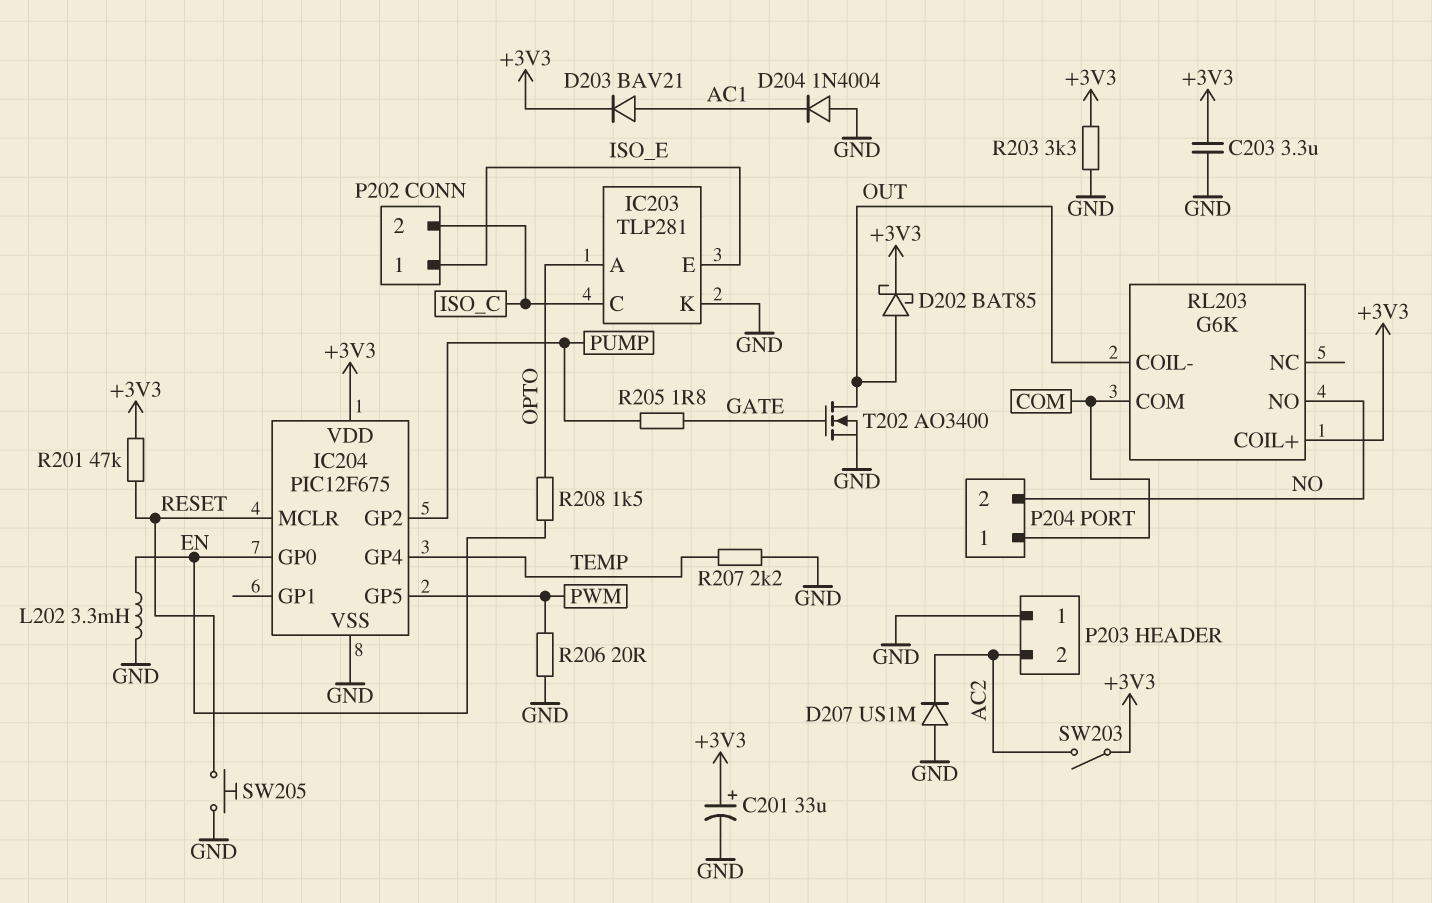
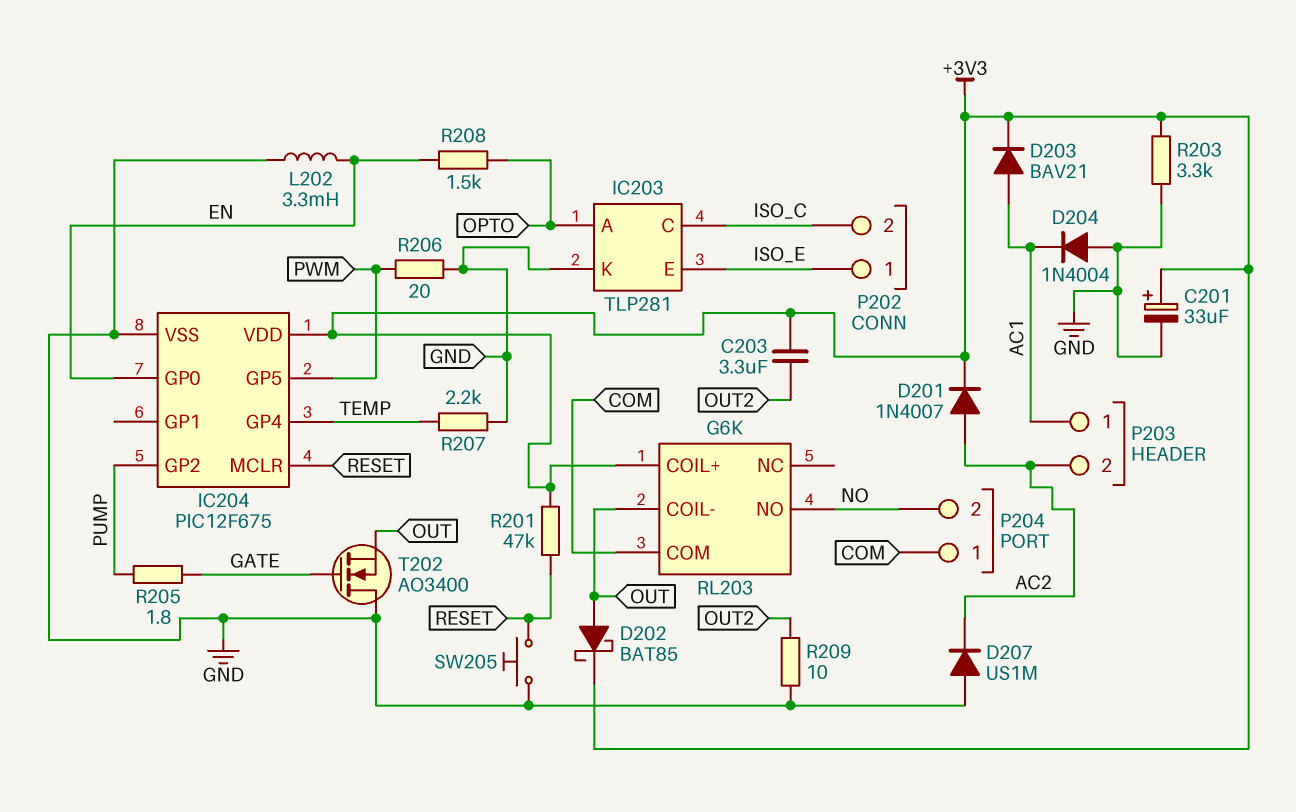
C203: 3.3uF (+3V3, GND) -> 3.3uF (+3V3, OUT2)
D201: none -> diode 1N4007 (A AC2, K +3V3)
P203 pin 1: GND -> AC1
R209: none -> 10 (GND, OUT2)
SW203: switch (+3V3, AC2) -> none
T202: NMOS AO3400 (G GATE, D OUT, S GND) -> NMOS AO3400 (G GATE, D GND, S OUT)

